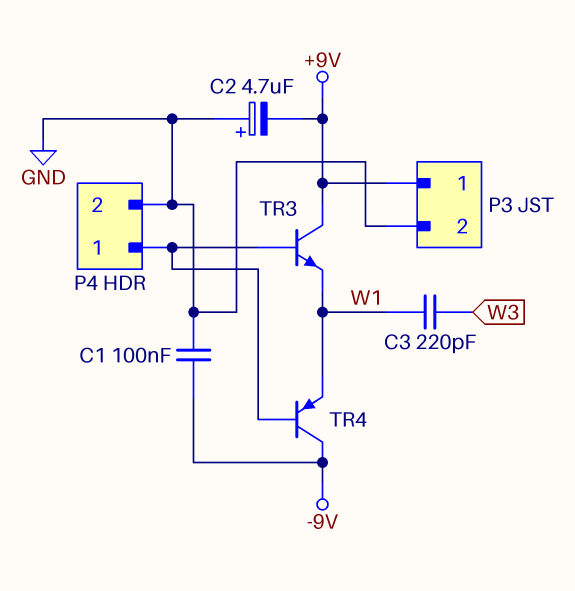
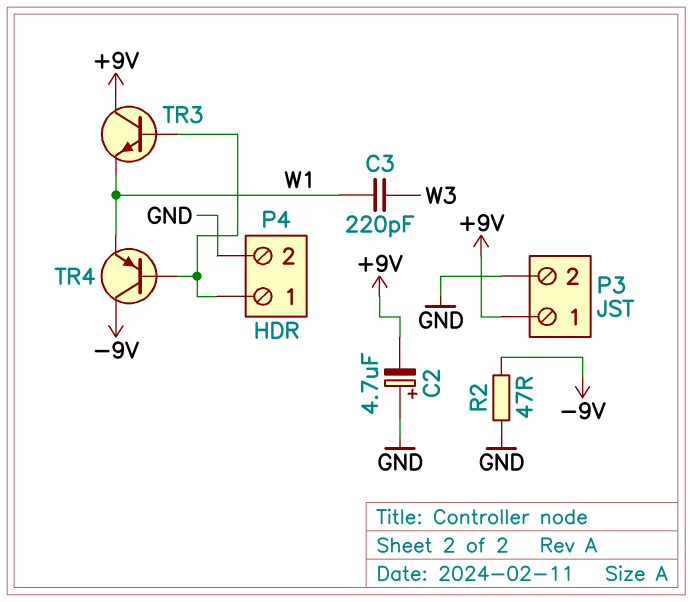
C1: 100nF (-9V, GND) -> none
R2: none -> 47 (-9V, GND)

